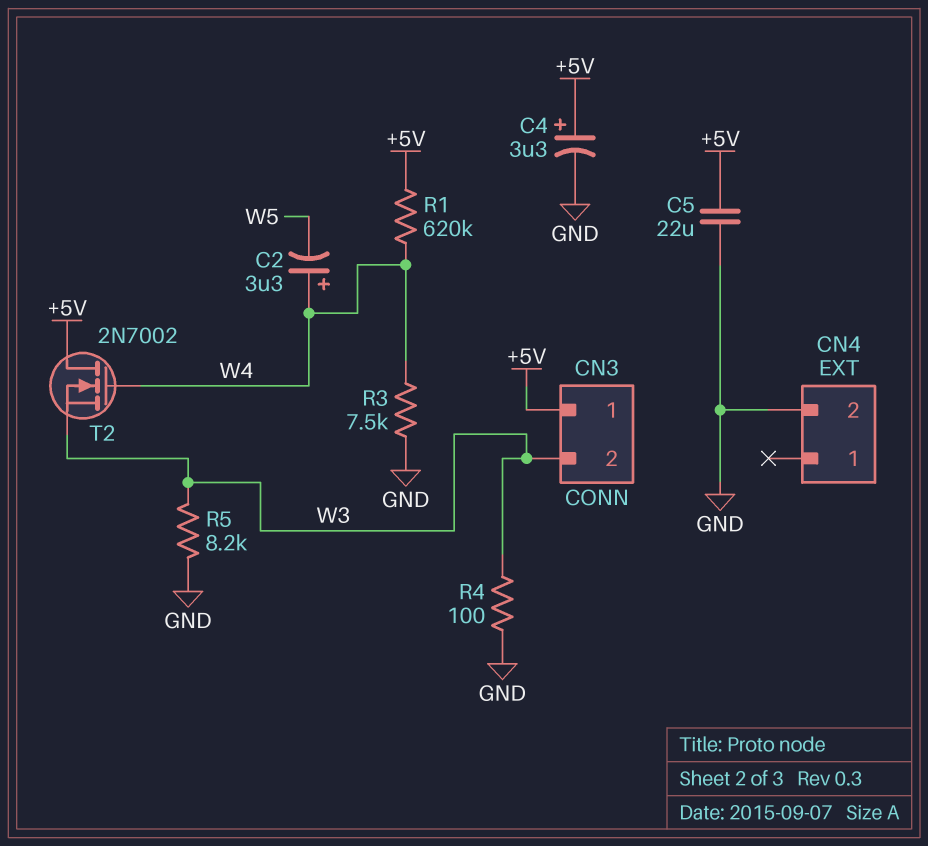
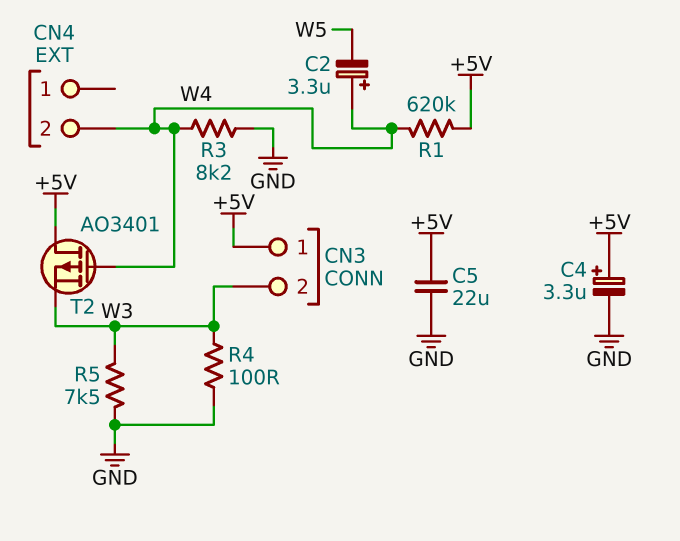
CN4 pin 2: GND -> W4
R3: 7.5k (GND, W4) -> 8.2k (GND, W4)
R5: 8.2k (GND, W3) -> 7.5k (GND, W3)
T2: NMOS 2N7002 (G W4, D +5V, S W3) -> PMOS AO3401 (G W4, D +5V, S W3)

